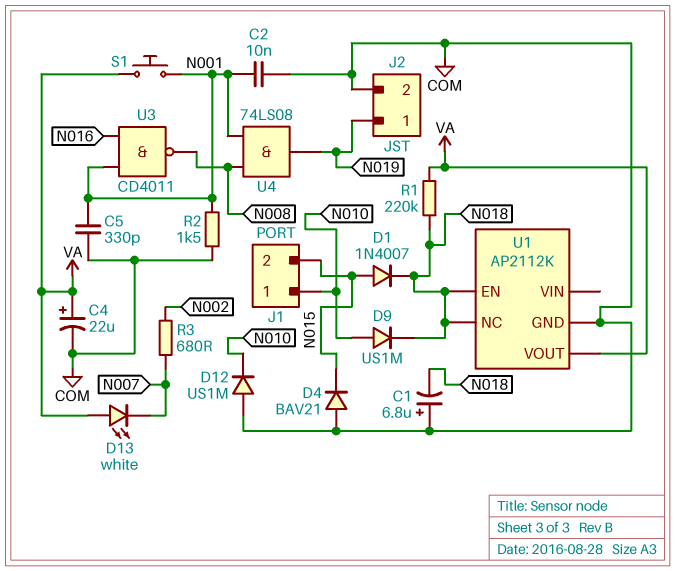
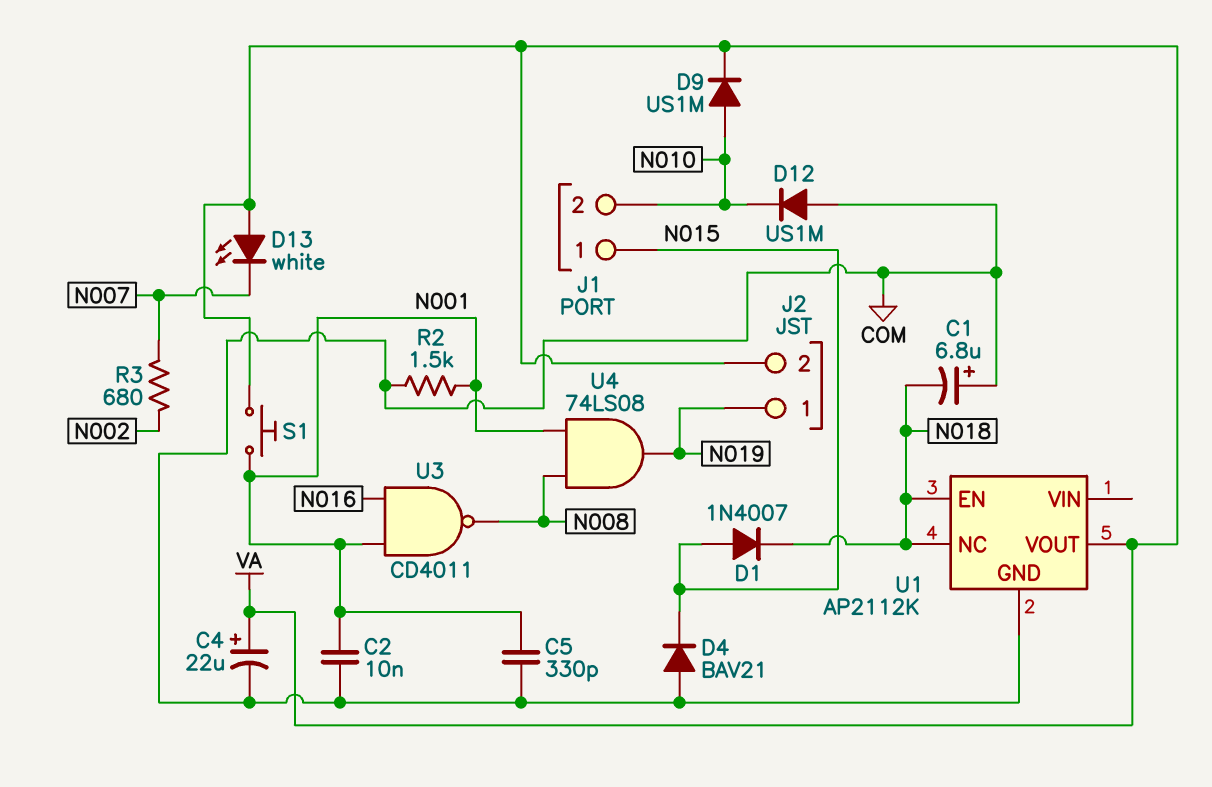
D9: diode US1M (A N010, K N018) -> diode US1M (A N010, K VA)
J1 pin 1: N010 -> N015
J1 pin 2: N015 -> N010
J2 pin 2: COM -> VA
R1: 220k (N018, VA) -> none

